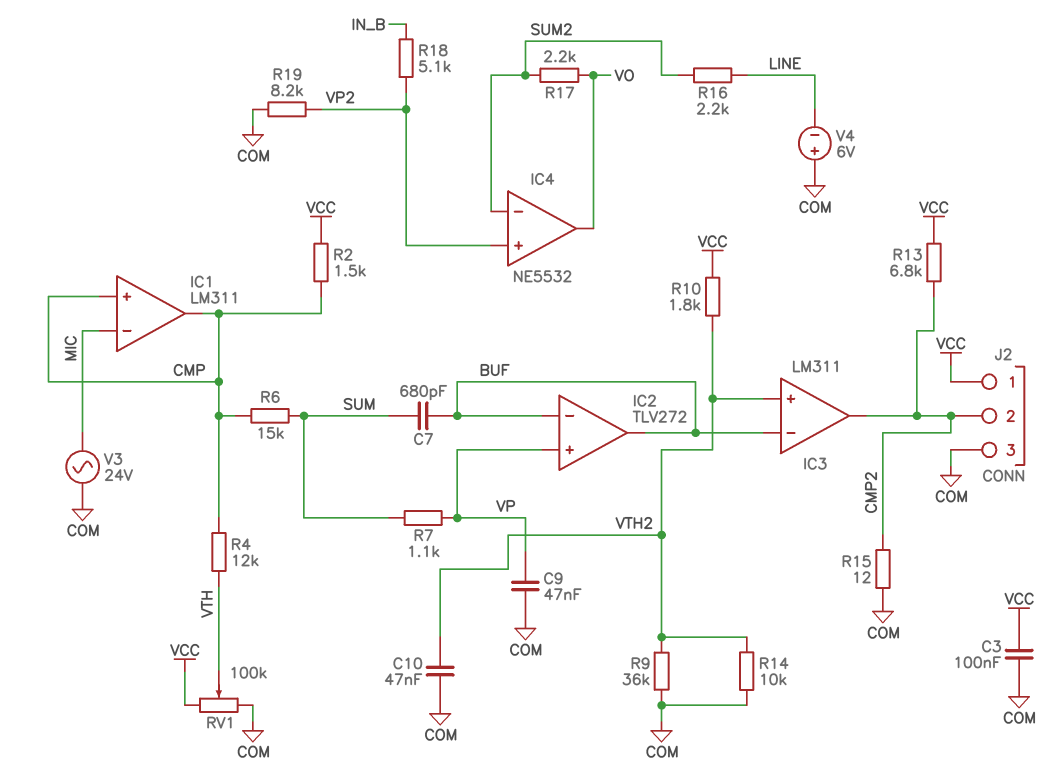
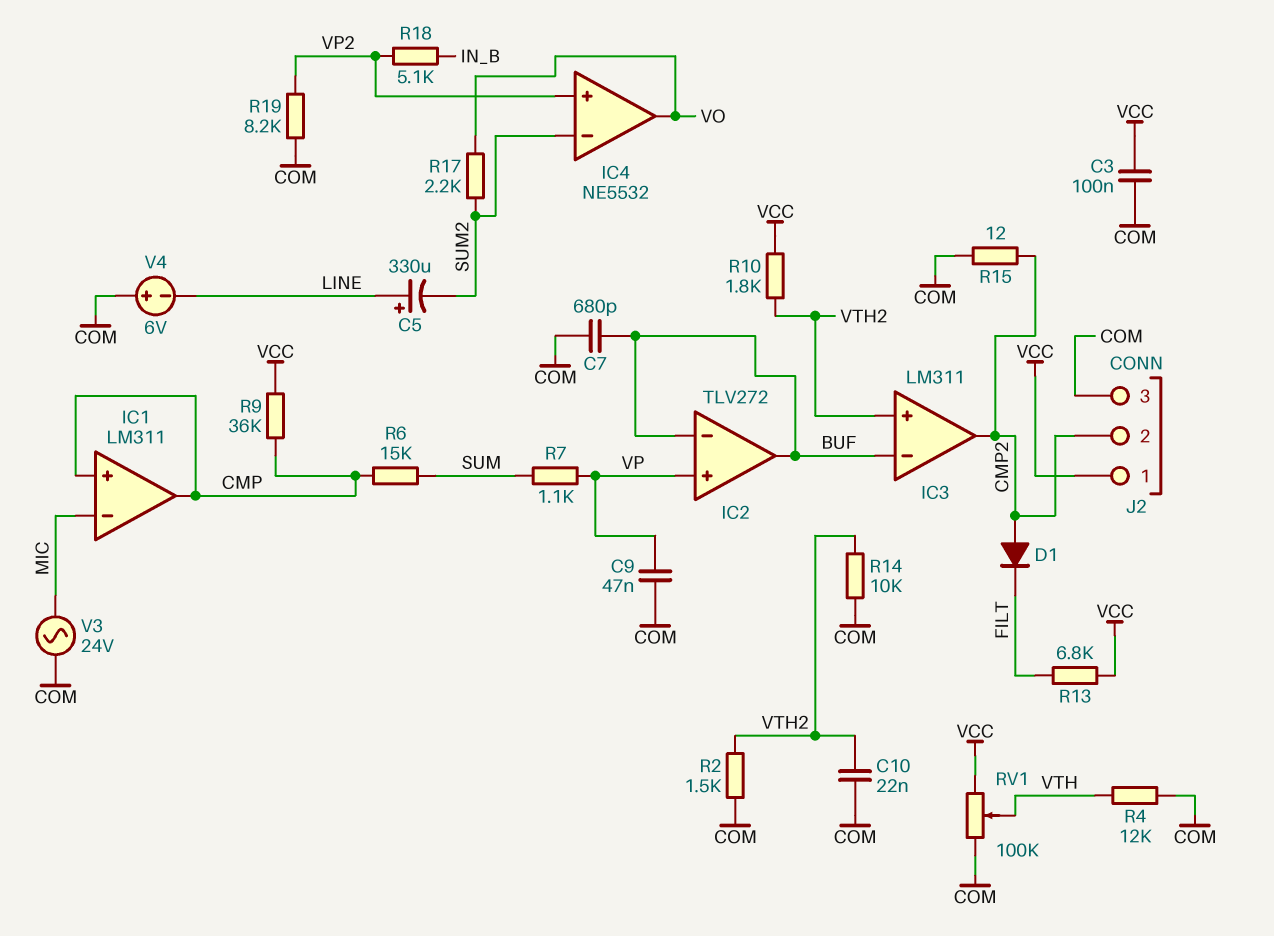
C5: none -> 330uF (plus LINE, minus SUM2)
C7: 680pF (BUF, SUM) -> 680pF (BUF, COM)
C10: 47nF (COM, VTH2) -> 22nF (COM, VTH2)
D1: none -> diode (A CMP2, K FILT)
R2: 1.5k (CMP, VCC) -> 1.5k (COM, VTH2)
R4: 12k (CMP, VTH) -> 12k (COM, VTH)
R9: 36k (COM, VTH2) -> 36k (CMP, VCC)
R13: 6.8k (CMP2, VCC) -> 6.8k (FILT, VCC)
R16: 2.2k (LINE, SUM2) -> none

